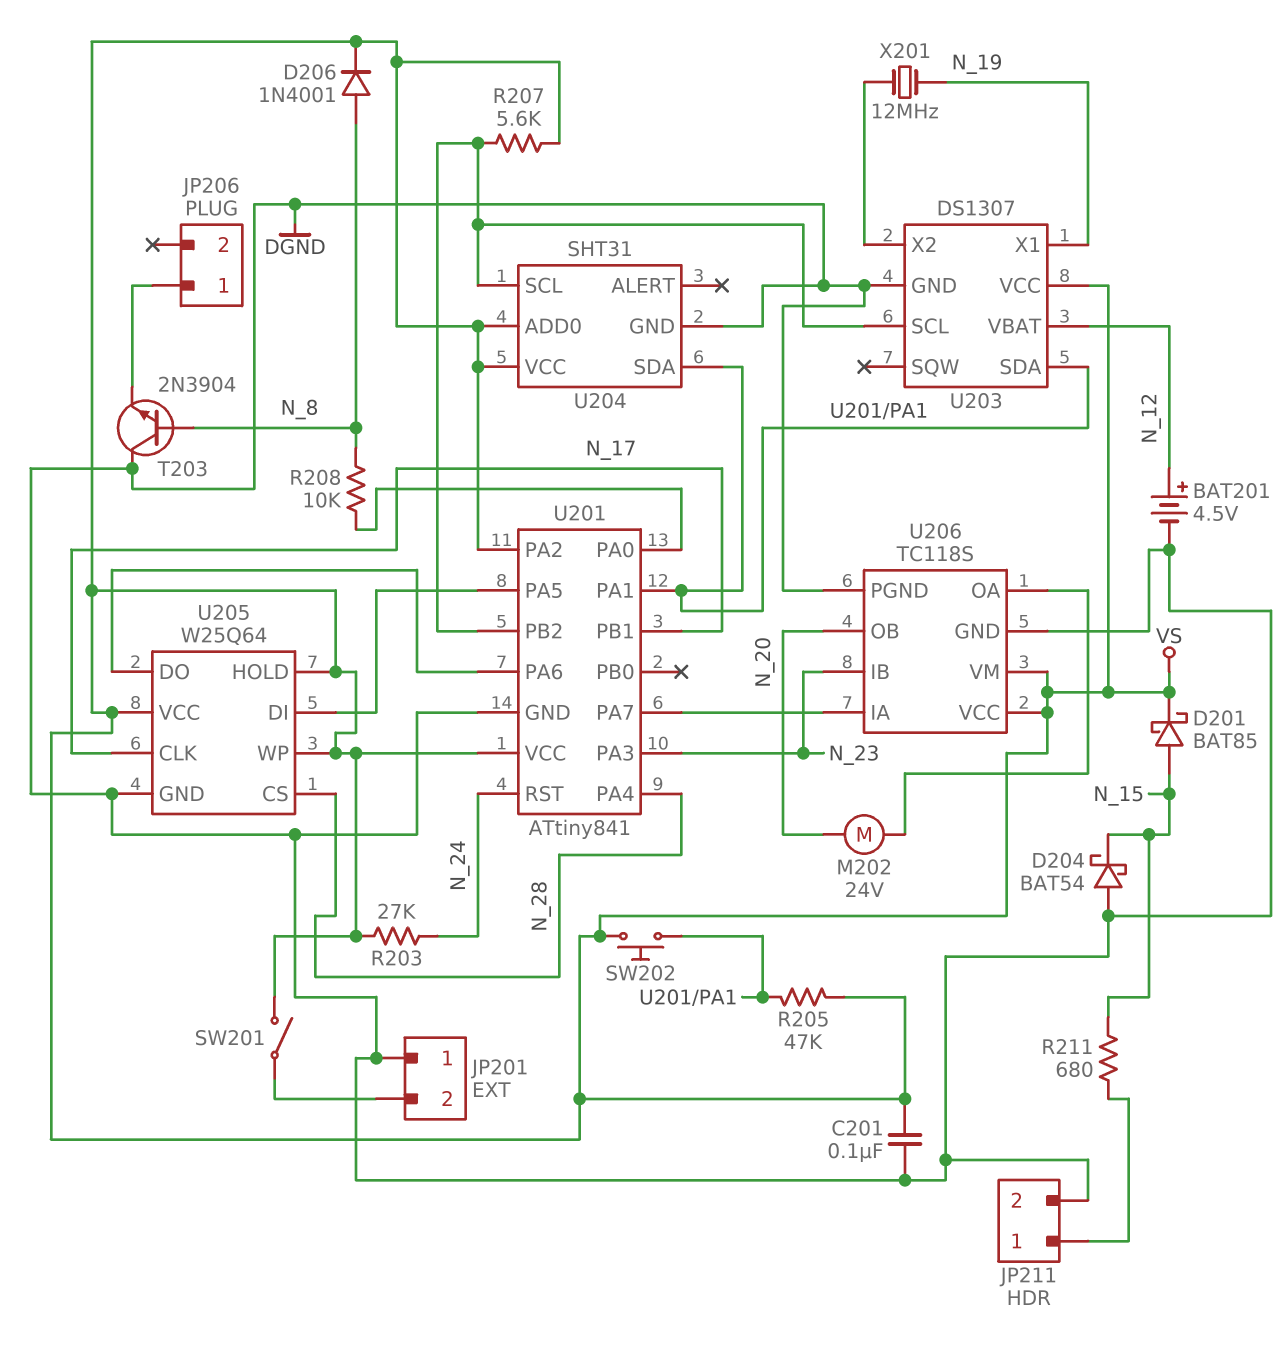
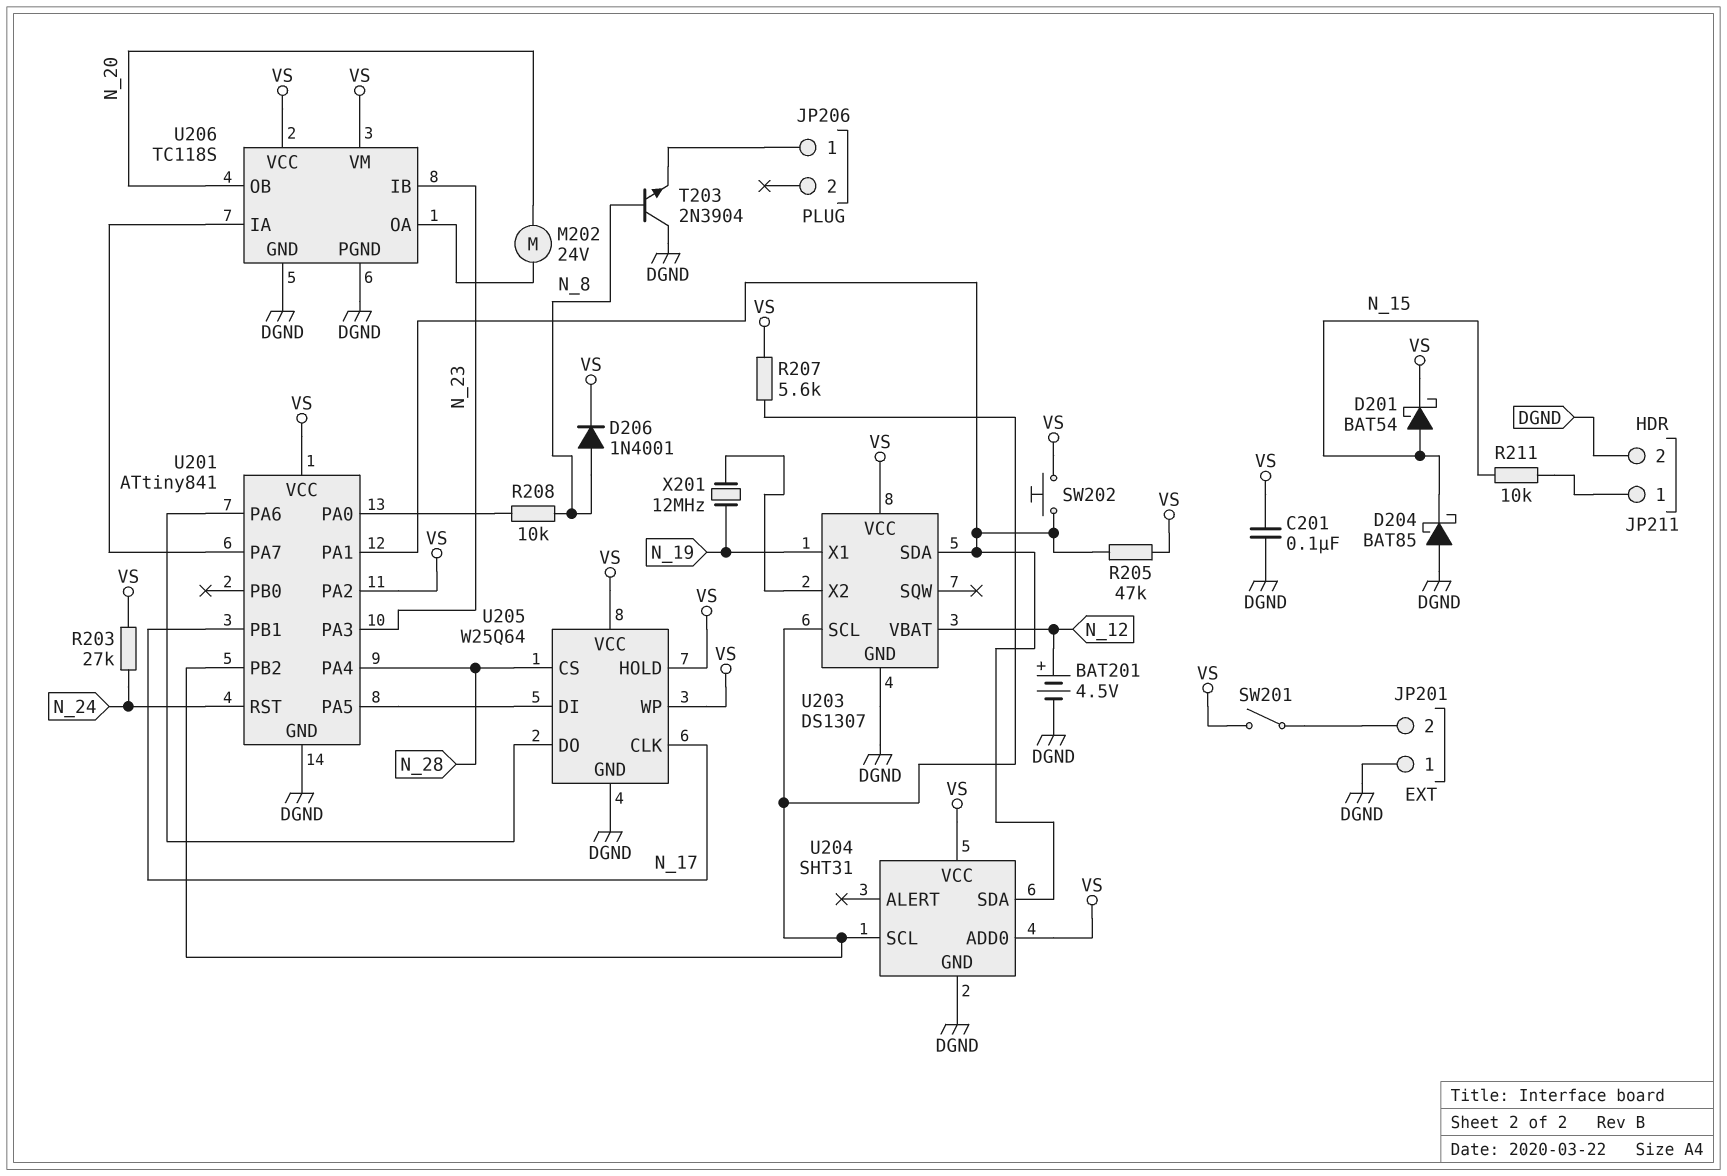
D201: schottky BAT85 (A N_15, K VS) -> schottky BAT54 (A N_15, K VS)
D204: schottky BAT54 (A DGND, K N_15) -> schottky BAT85 (A DGND, K N_15)
R211: 680 (JP211/1, N_15) -> 10k (JP211/1, N_15)

